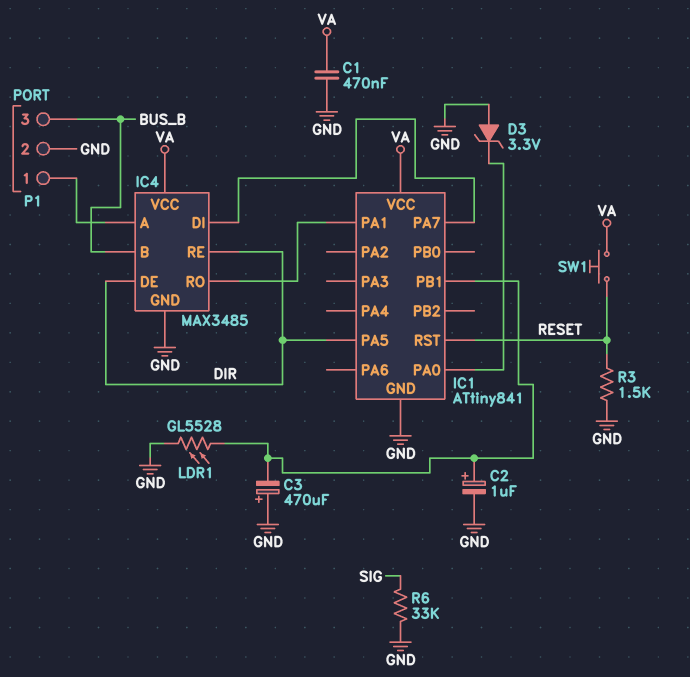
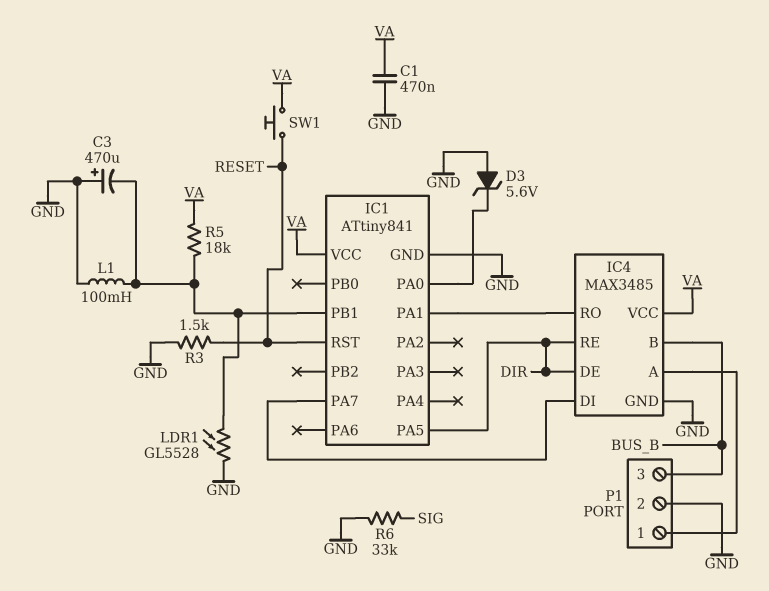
C2: 1uF (plus IC1/PB1, minus GND) -> none
D3: zener 3.3V (A GND, K IC1/PA0) -> zener 5.6V (A GND, K IC1/PA0)
L1: none -> 100mH (GND, IC1/PB1)
R5: none -> 18k (IC1/PB1, VA)

